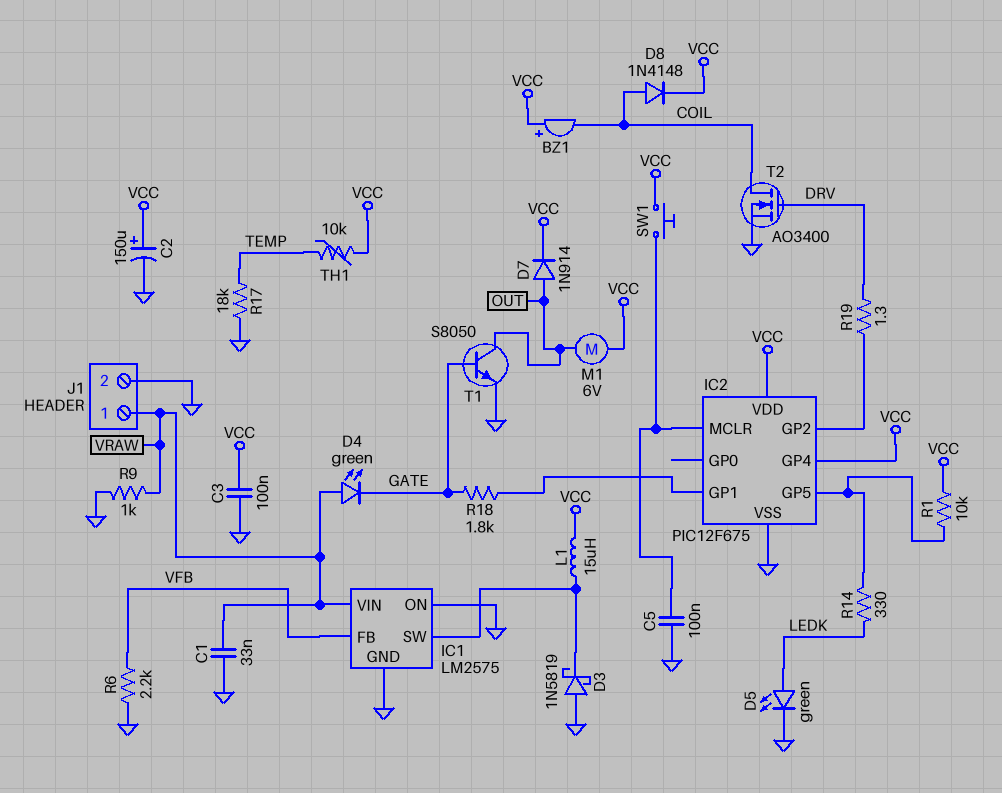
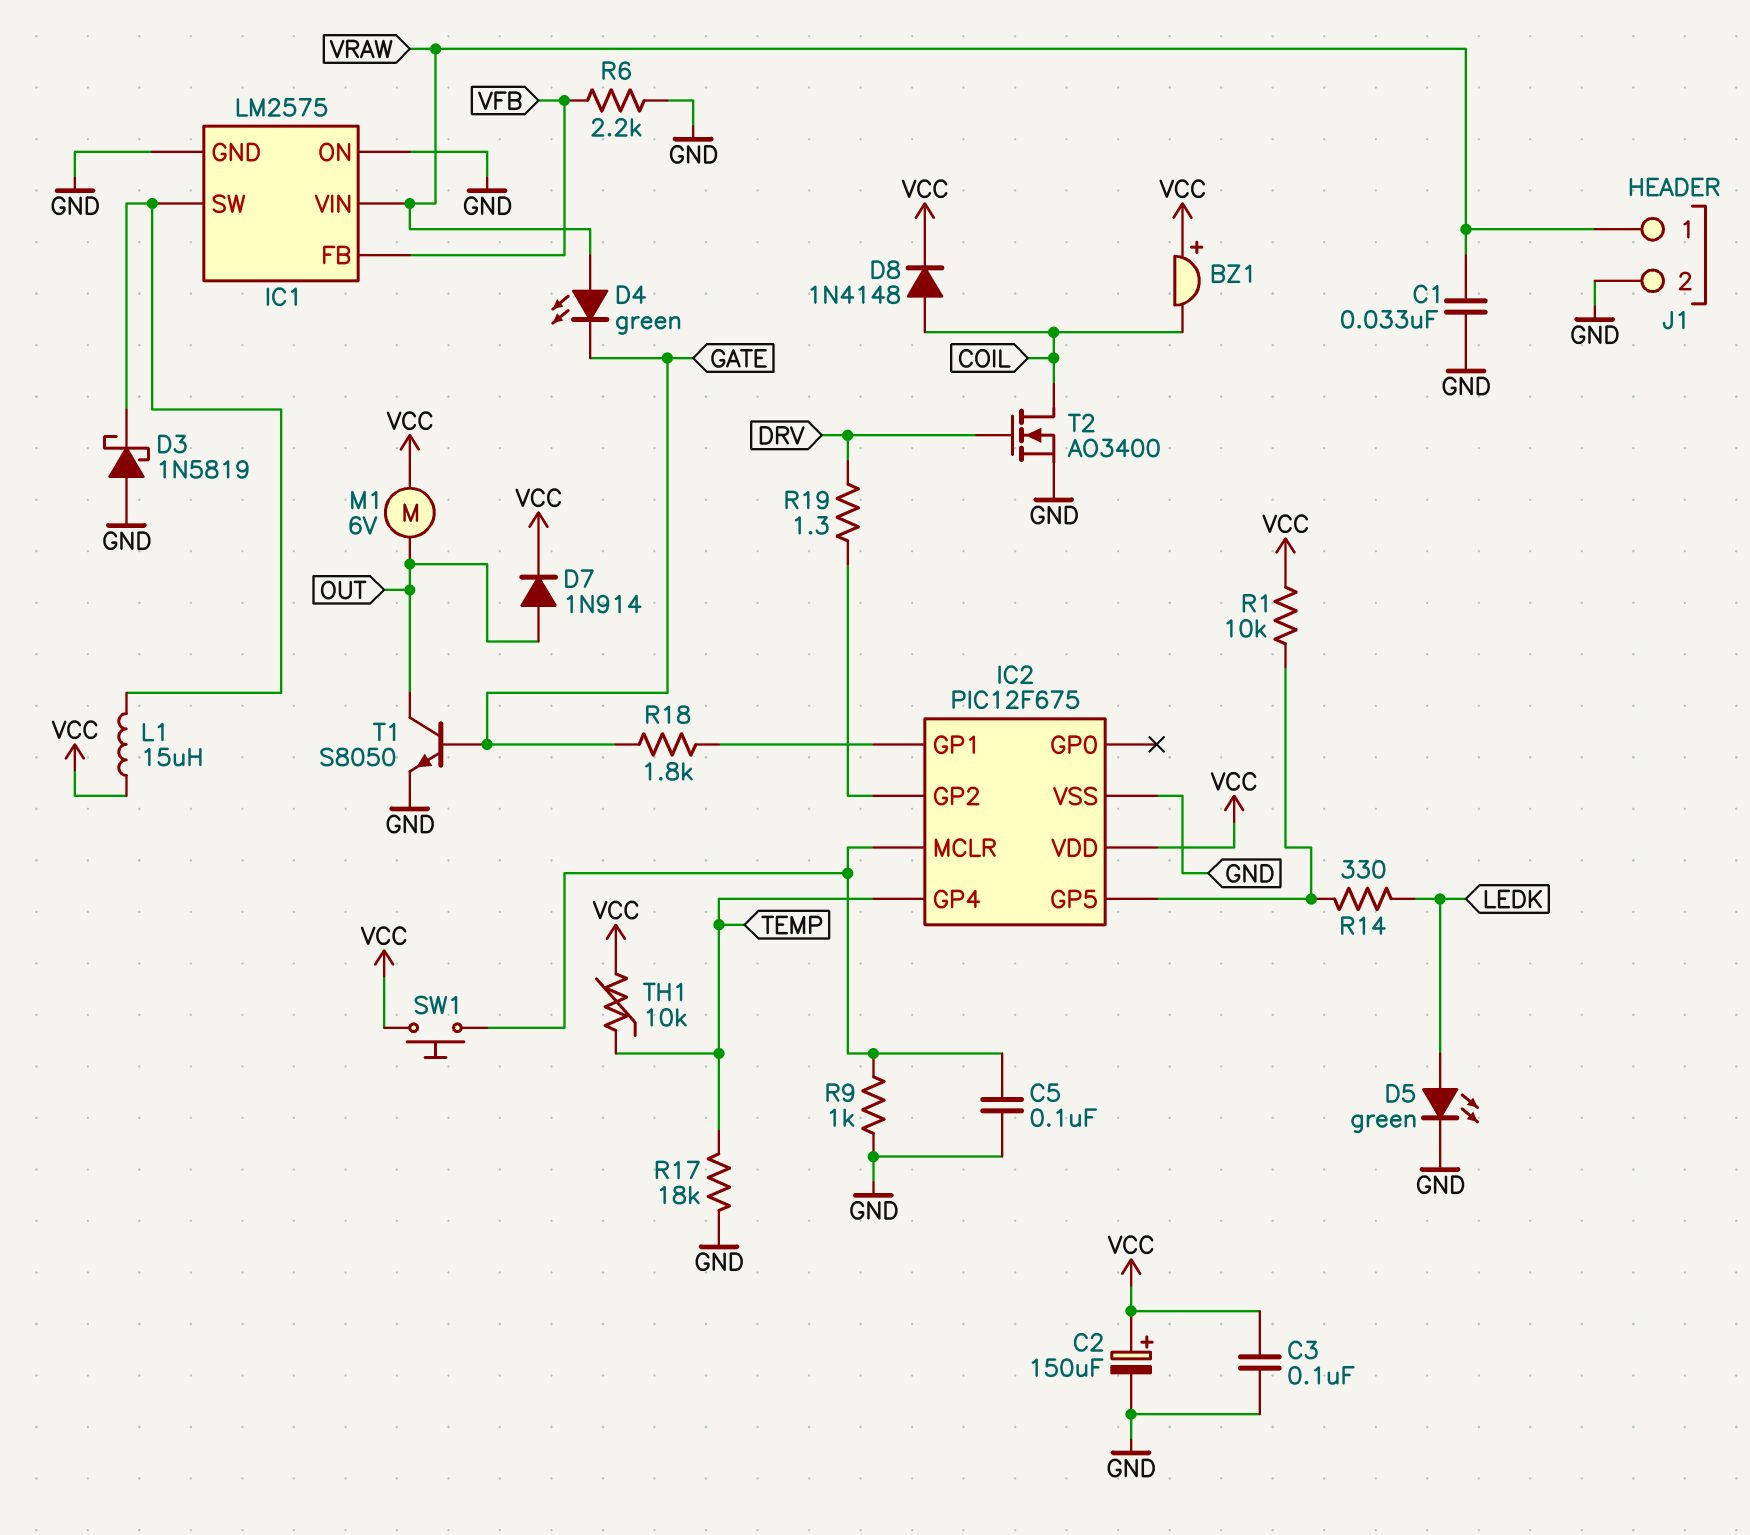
IC2 pin GP4: VCC -> TEMP
R9: 1k (GND, VRAW) -> 1k (GND, IC2/MCLR)

